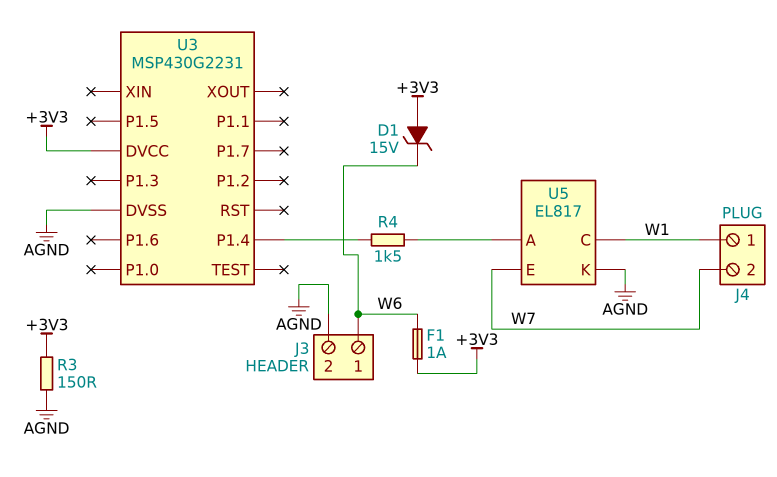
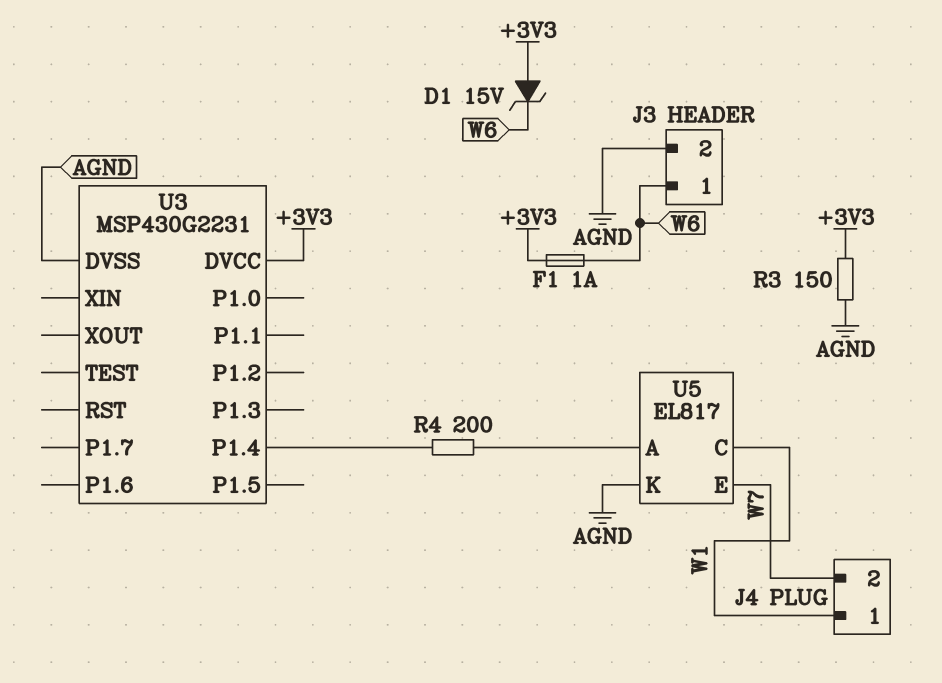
R4: 1.5k (U3/P1.4, U5/A) -> 200 (U3/P1.4, U5/A)

